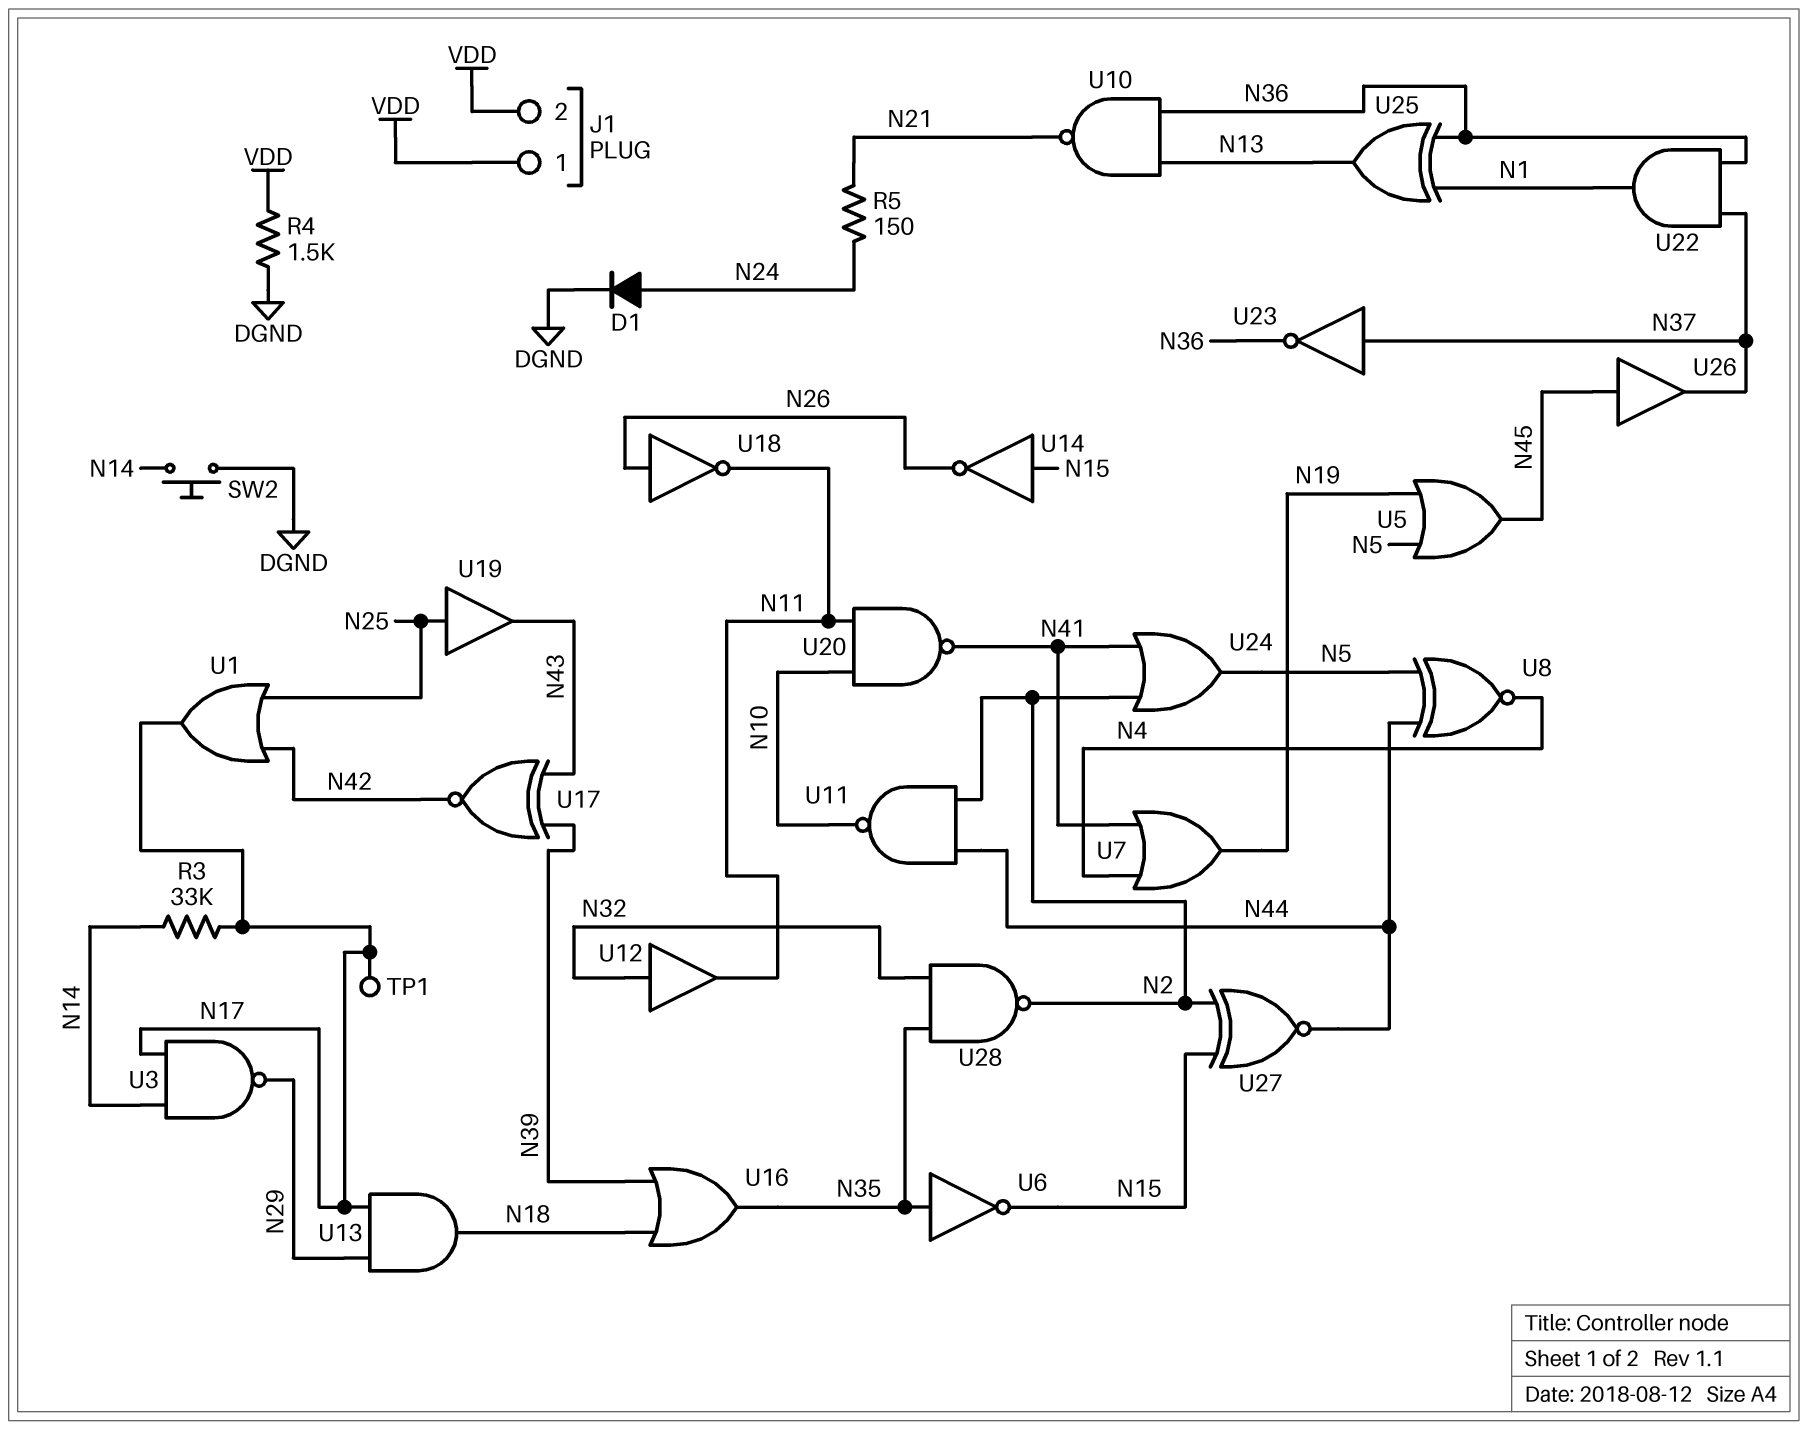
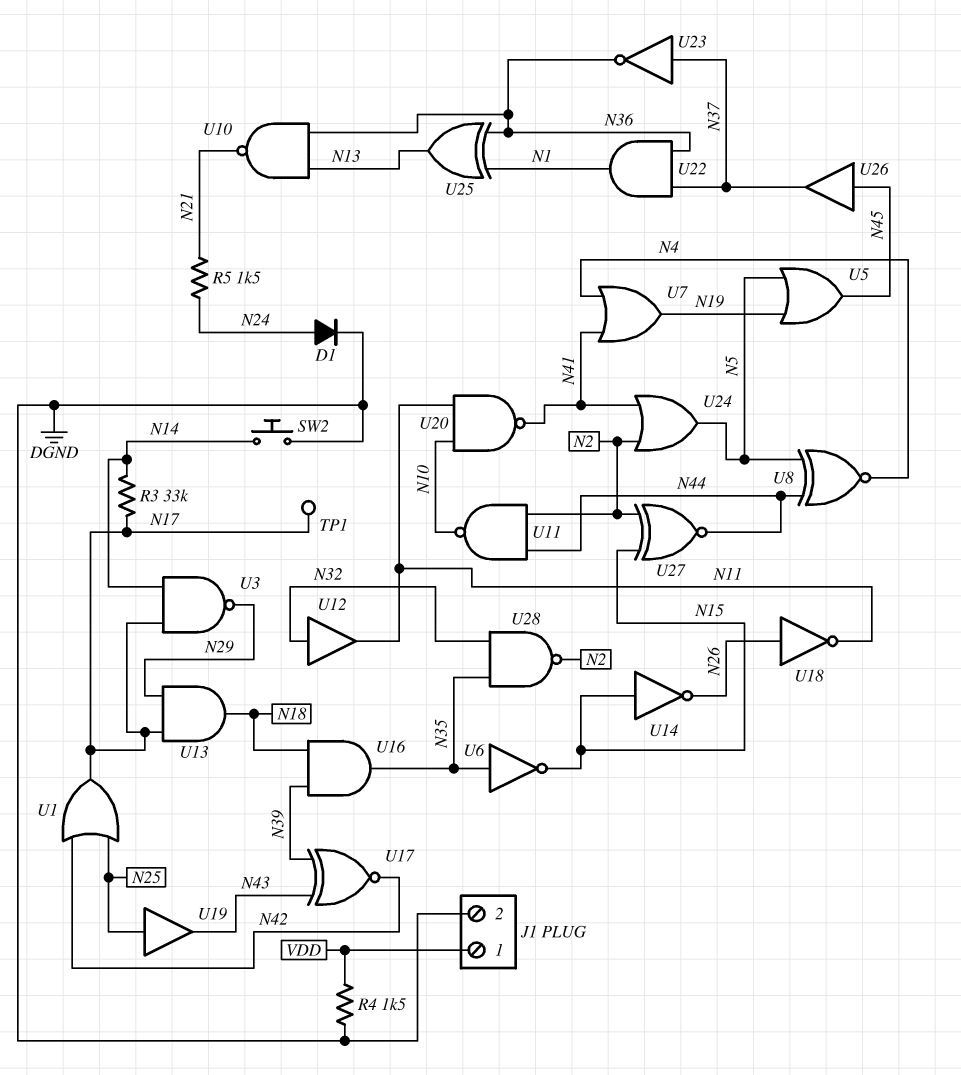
J1 pin 2: VDD -> DGND
R5: 150 (N21, N24) -> 1.5k (N21, N24)
U16: OR (in N18, in N39, out N35) -> AND (in N18, in N39, out N35)

